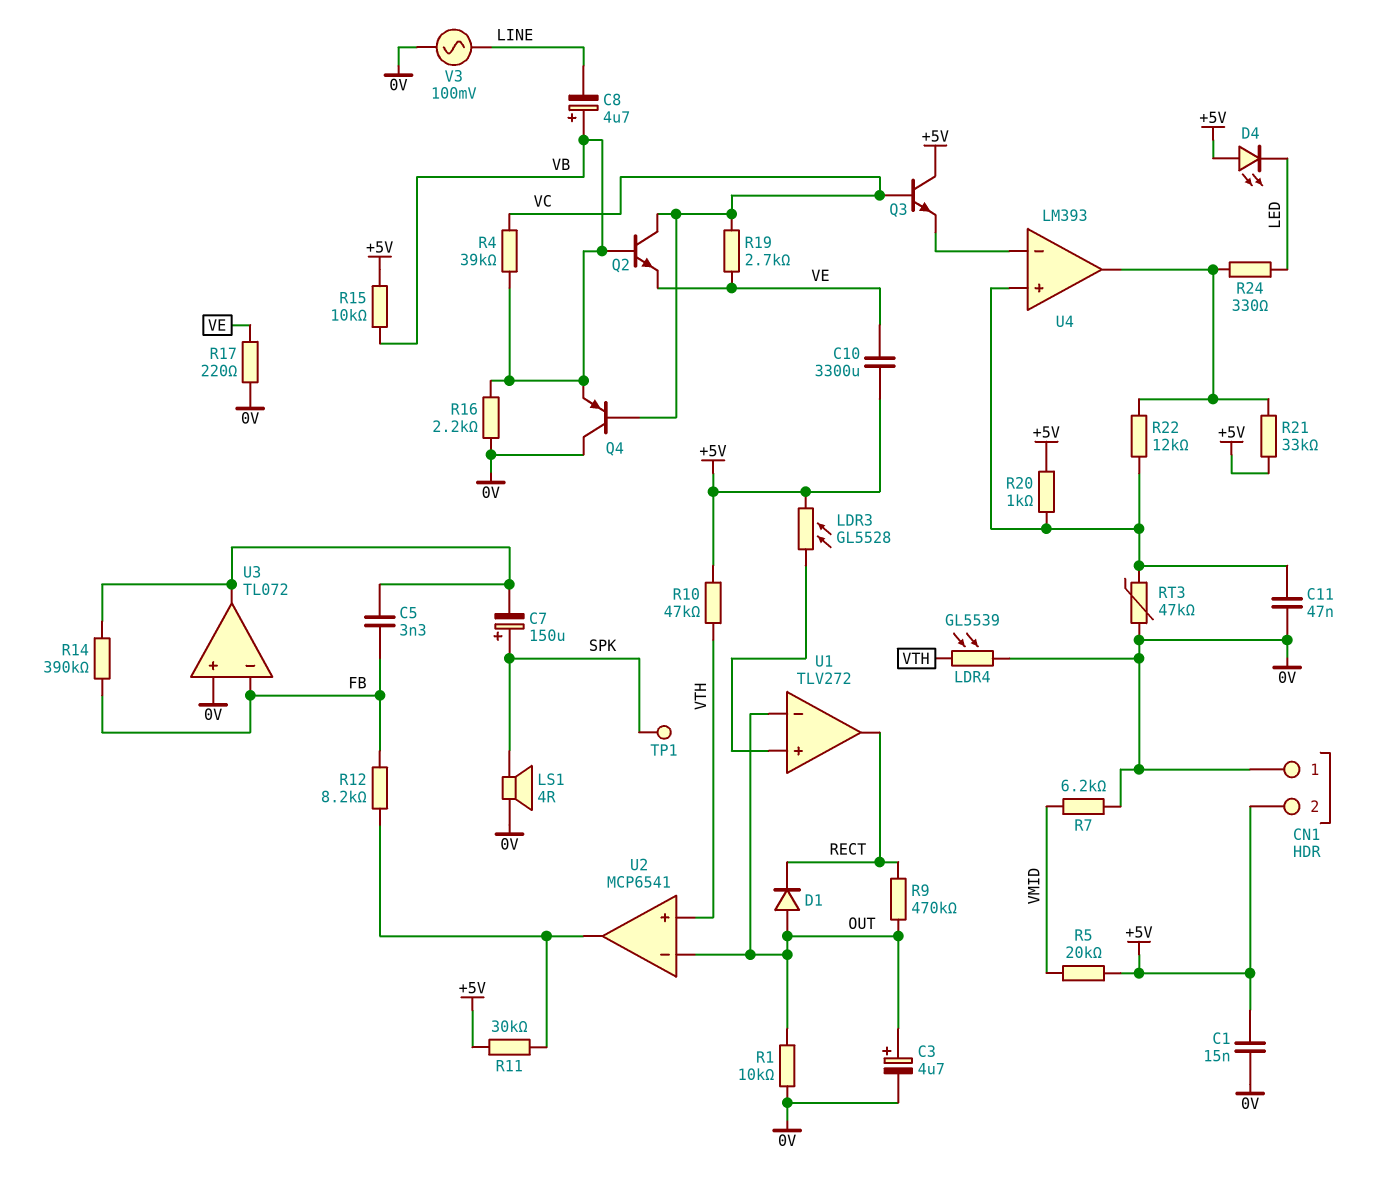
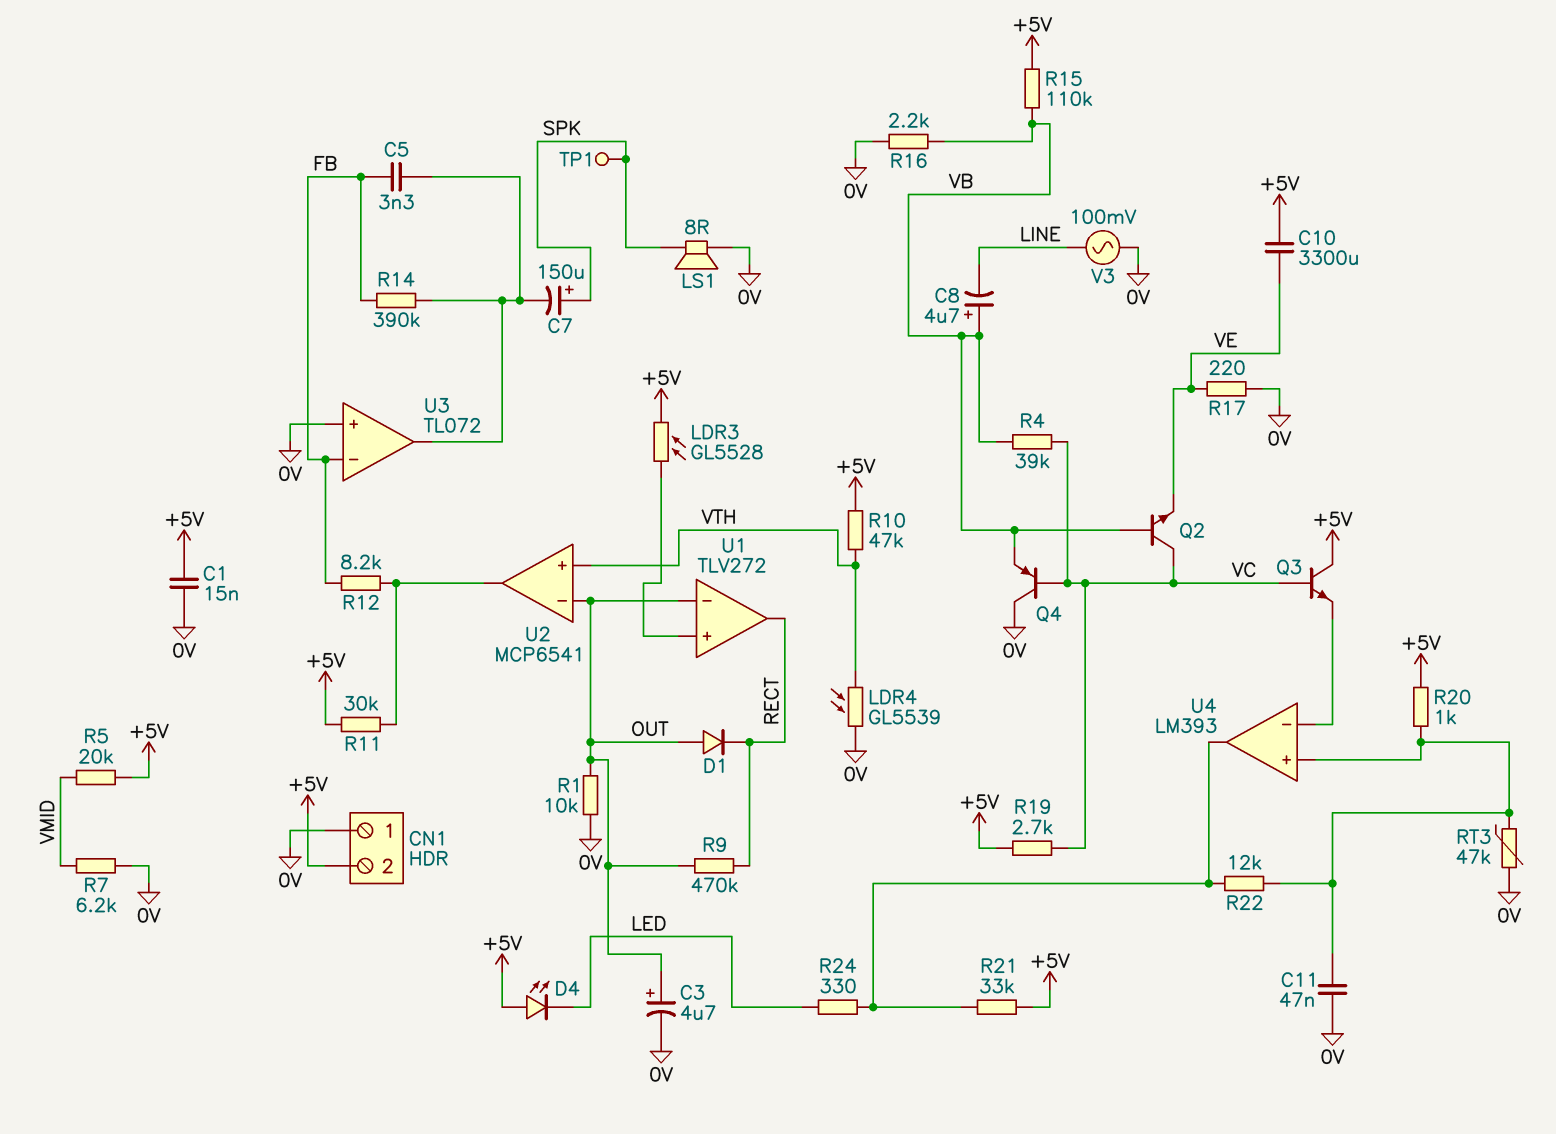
LS1: speaker 4R (0V, SPK) -> speaker 8R (0V, SPK)
R15: 10k (+5V, VB) -> 110k (+5V, VB)
R19: 2.7k (VC, VE) -> 2.7k (+5V, VC)

